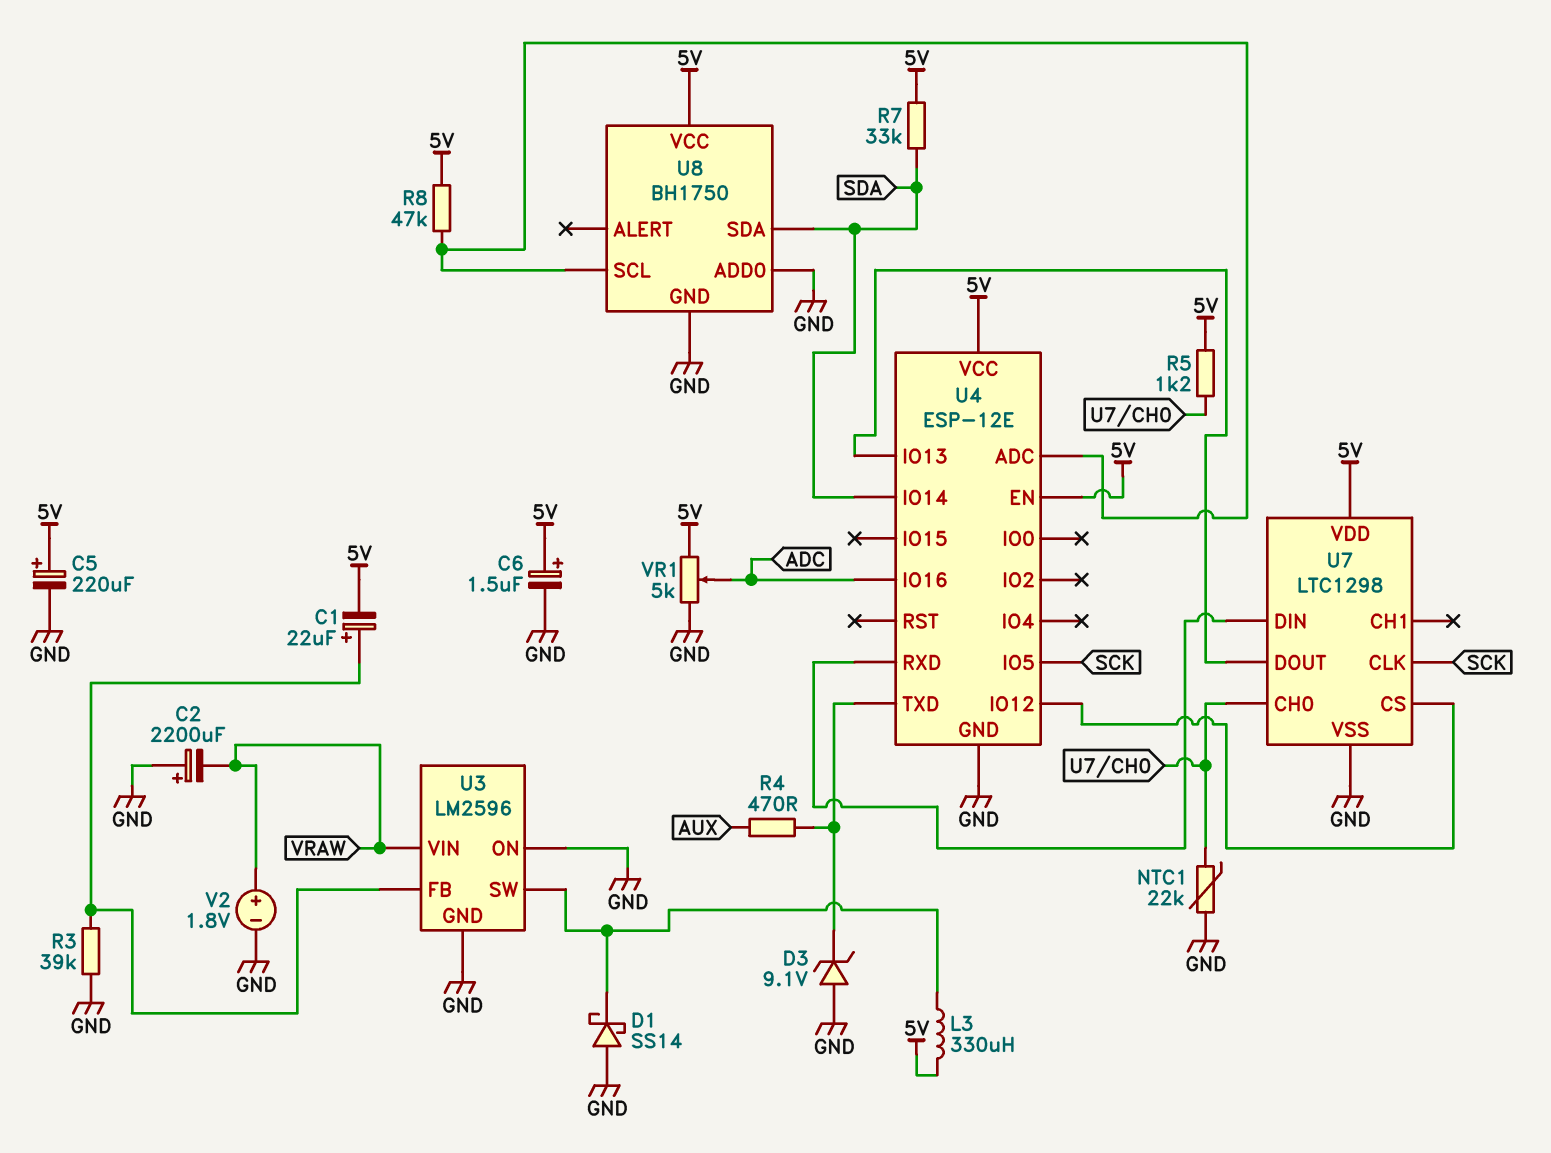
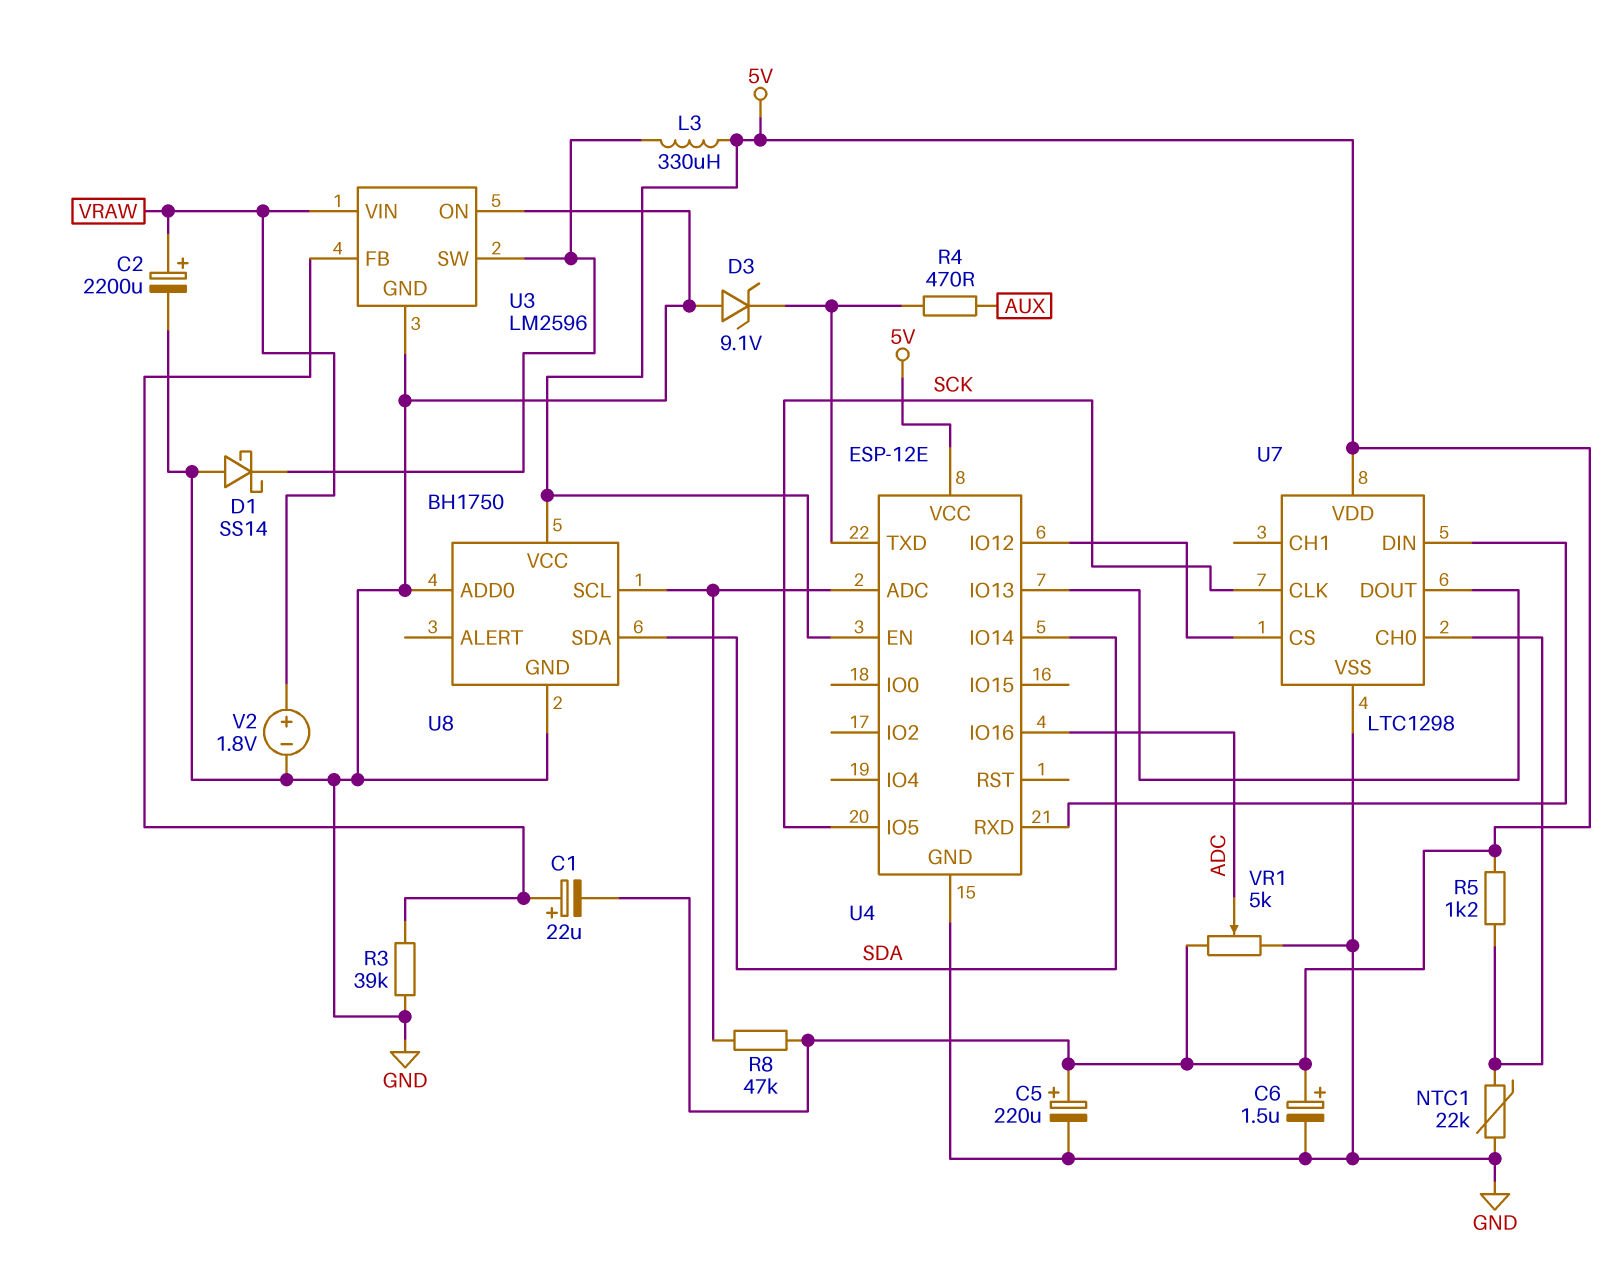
C2: 2200uF (plus GND, minus VRAW) -> 2200uF (plus VRAW, minus GND)
R7: 33k (5V, SDA) -> none

